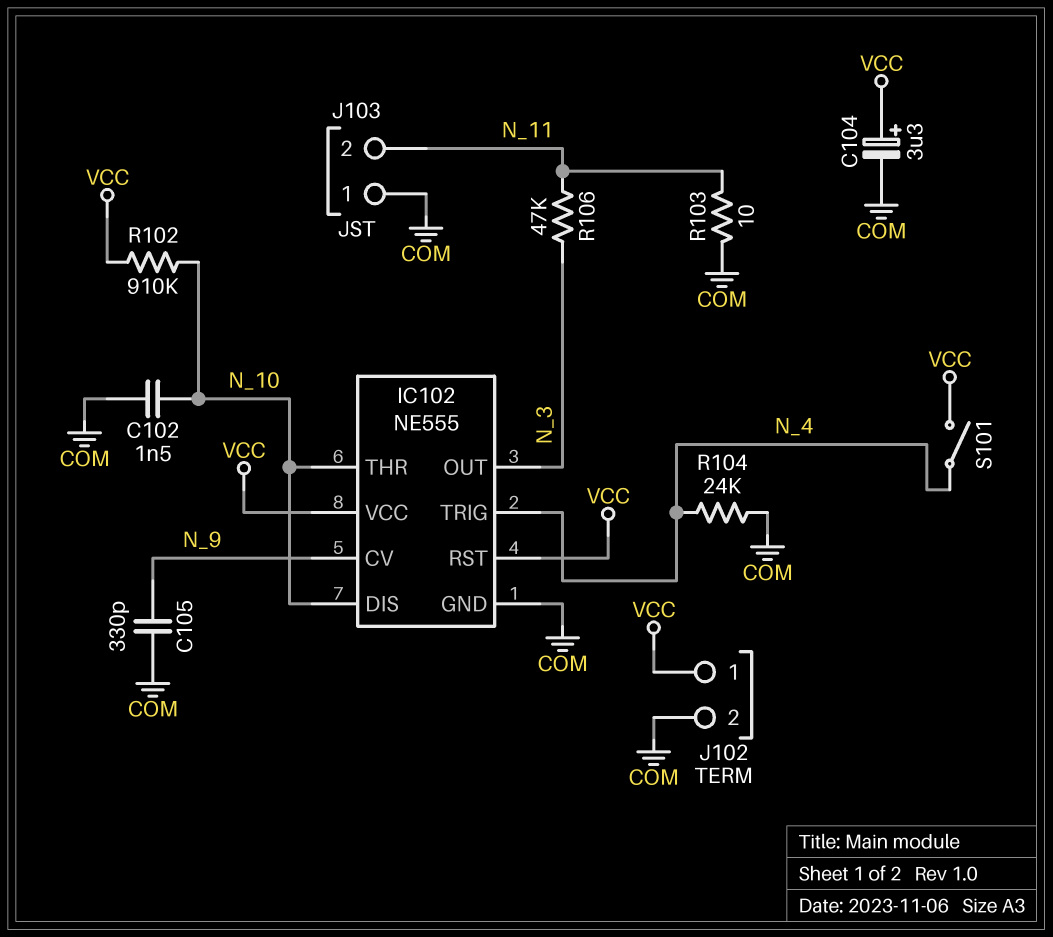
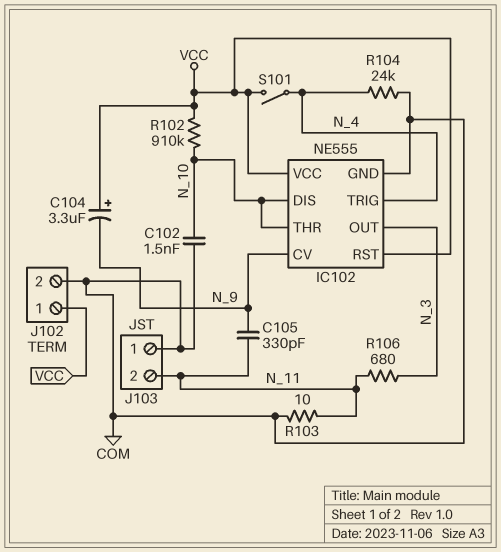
C104: 3.3uF (plus VCC, minus COM) -> 3.3uF (plus VCC, minus N_9)
C105: 330pF (COM, N_9) -> 330pF (N_9, N_11)
R106: 47k (N_3, N_11) -> 680 (N_3, N_11)

